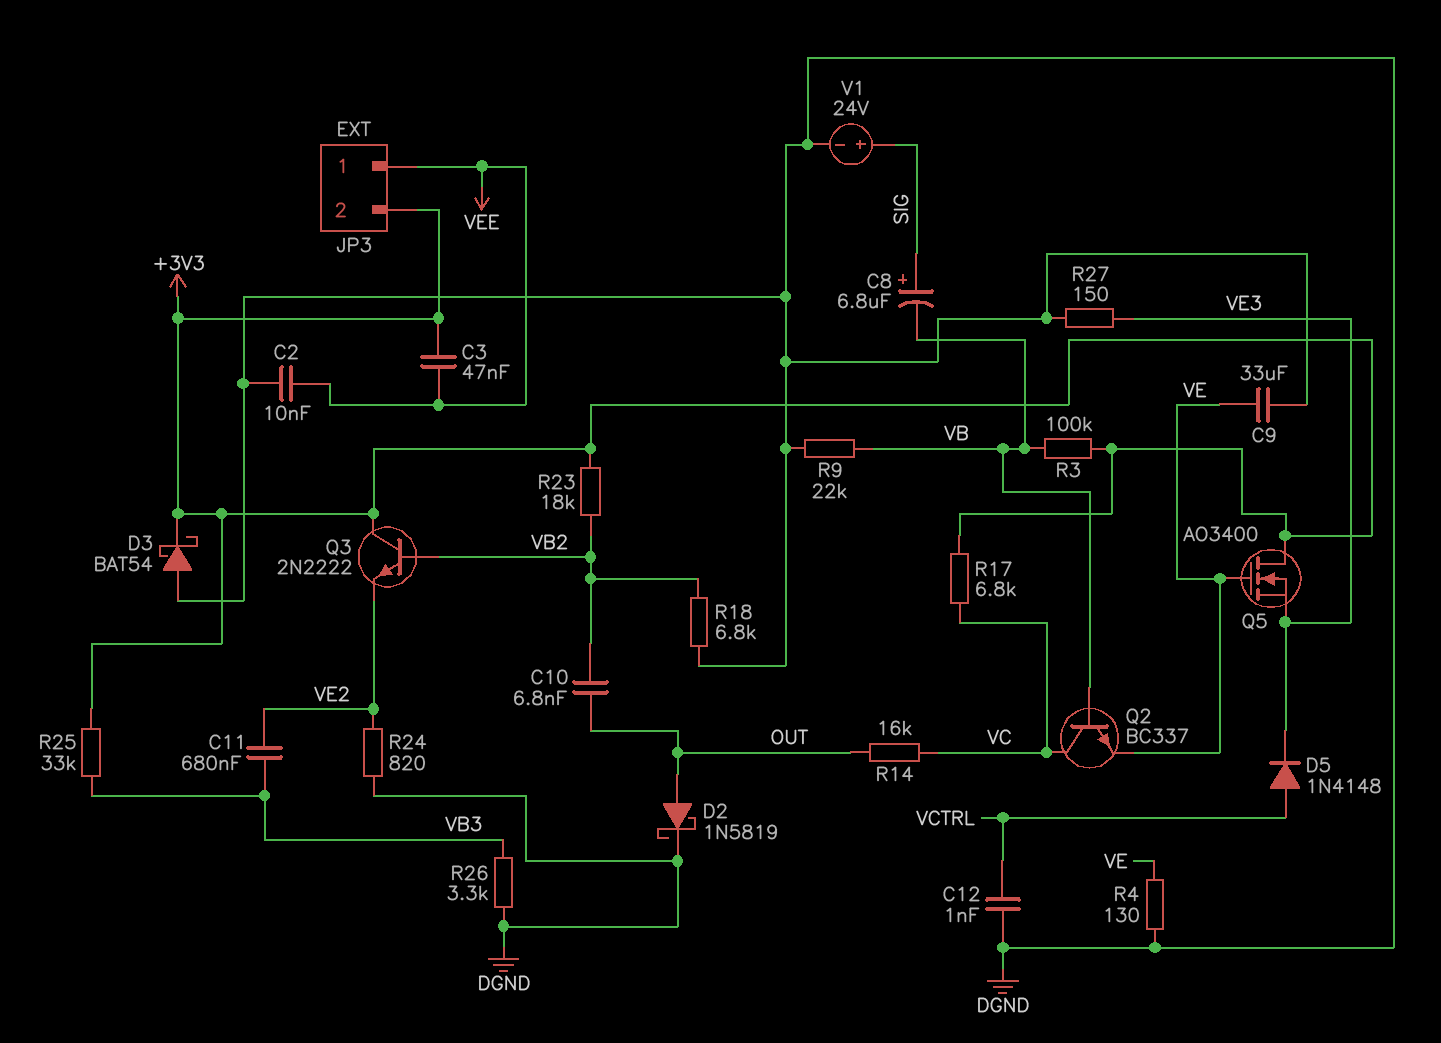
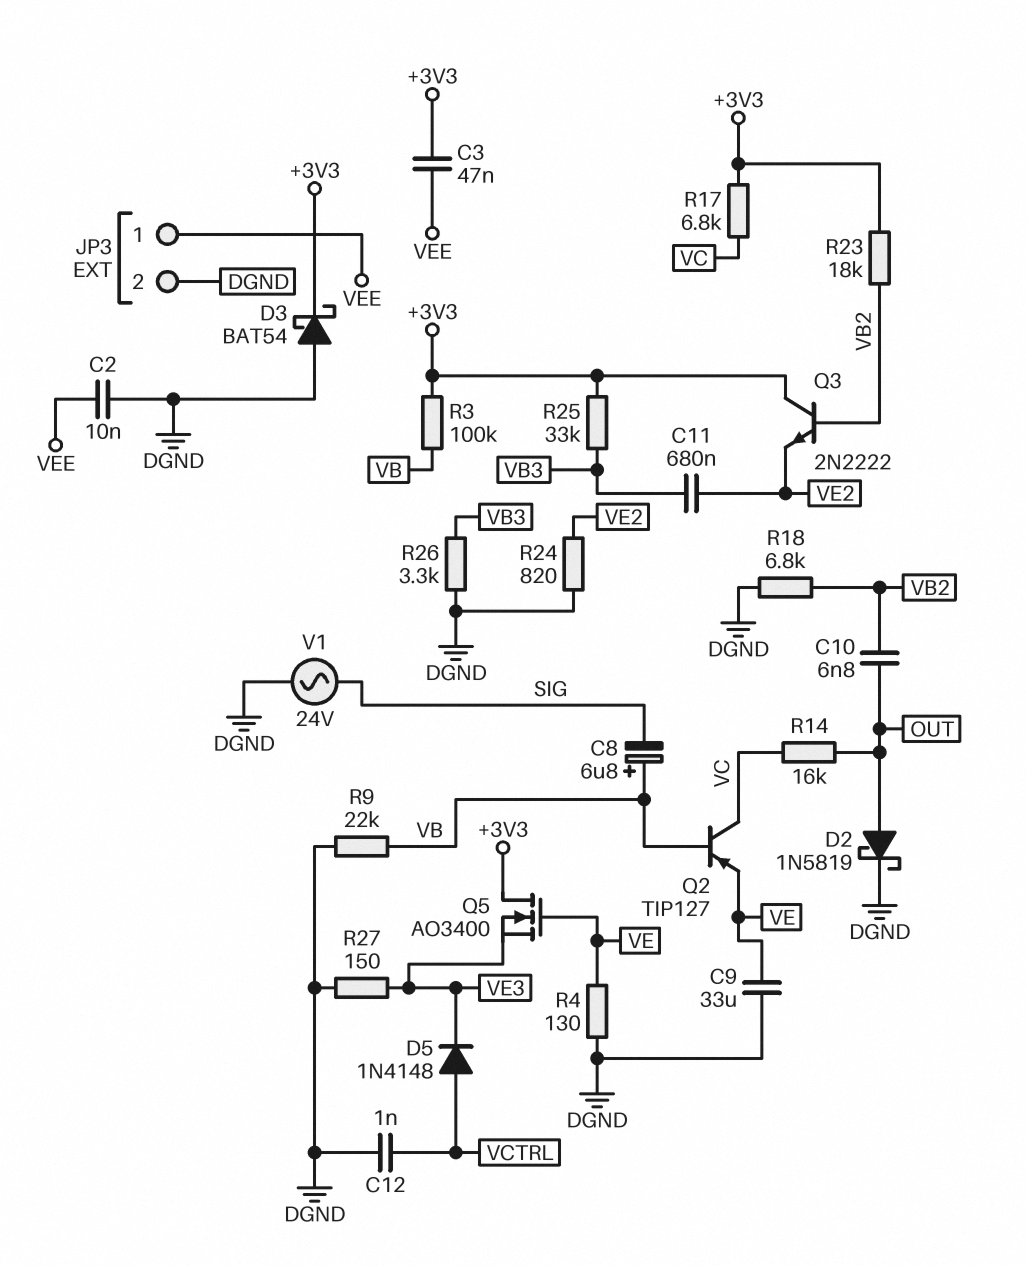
C8: 6.8uF (plus SIG, minus VB) -> 6.8uF (plus VB, minus SIG)
JP3 pin 2: +3V3 -> DGND
Q2: NPN BC337 (B VB, C VC, E VE) -> PNP TIP127 (B VB, C VC, E VE)
V1: 24V (plus SIG, minus DGND) -> AC 24V (DGND, SIG)

